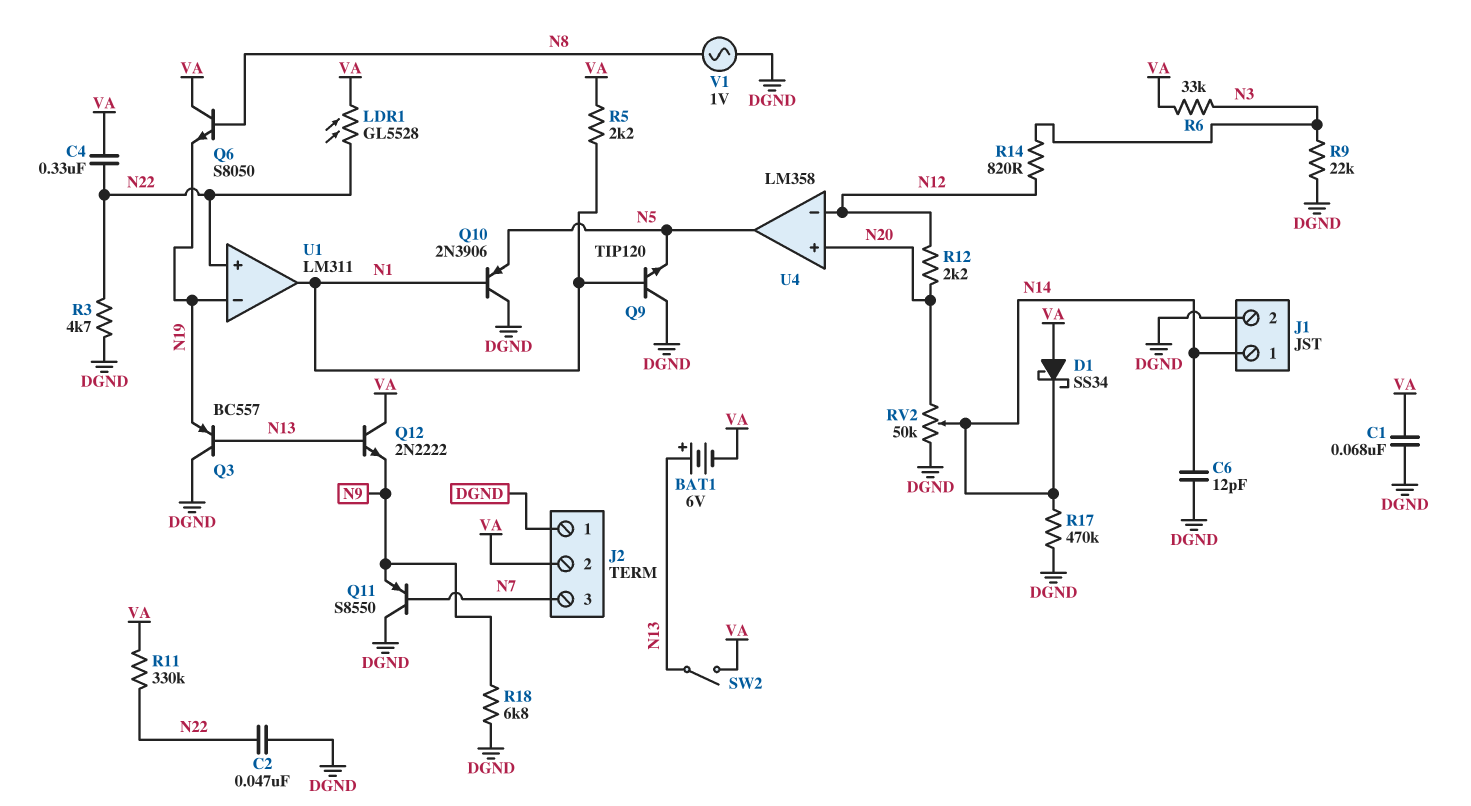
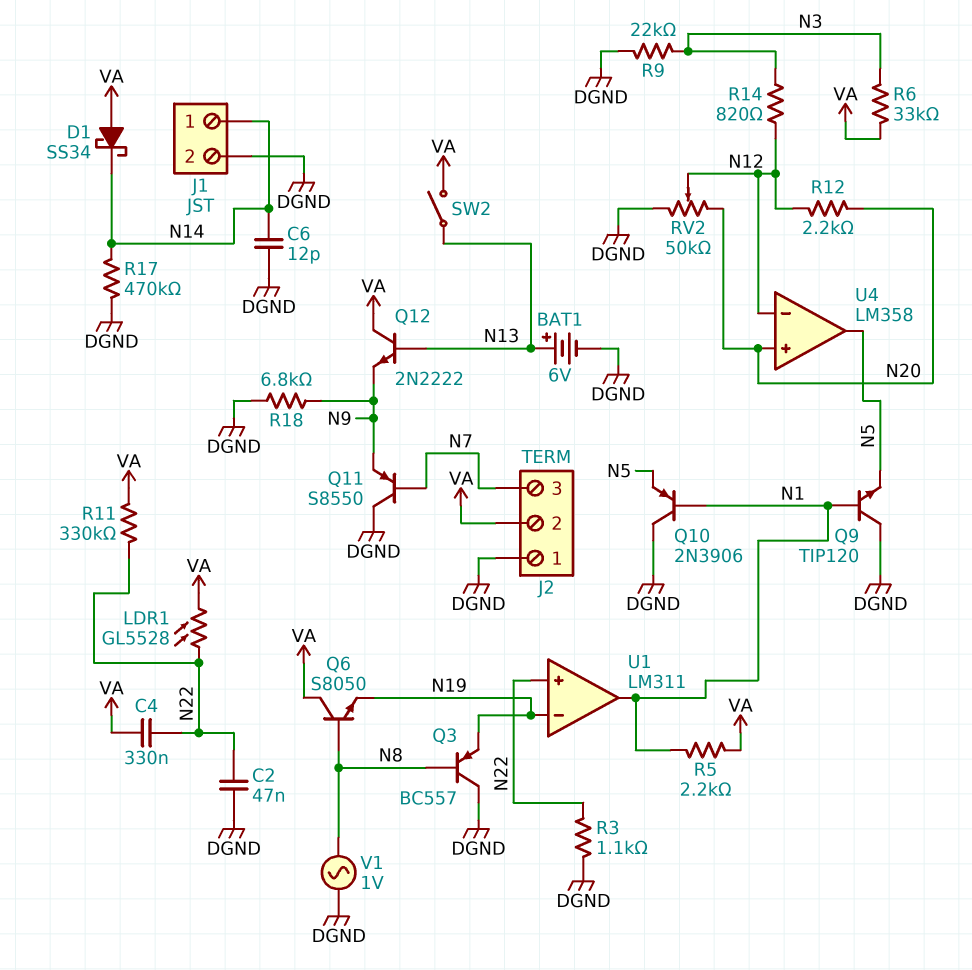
BAT1: 6V (plus N13, minus VA) -> 6V (plus N13, minus DGND)
C1: 68nF (DGND, VA) -> none
Q3: PNP BC557 (B N13, C DGND, E N19) -> PNP BC557 (B N8, C DGND, E N19)
R3: 4.7k (DGND, N22) -> 1.1k (DGND, N22)
RV2: 50k (DGND, N20, wiper N14) -> 50k (DGND, N20, wiper N12)

